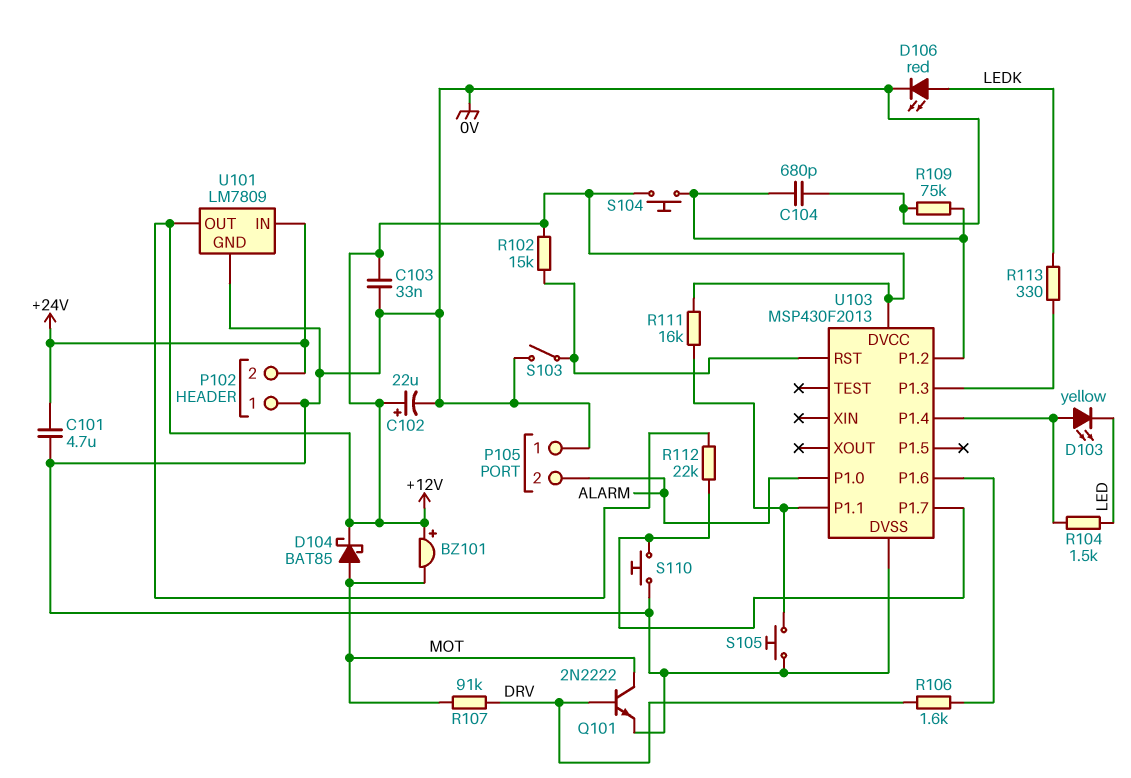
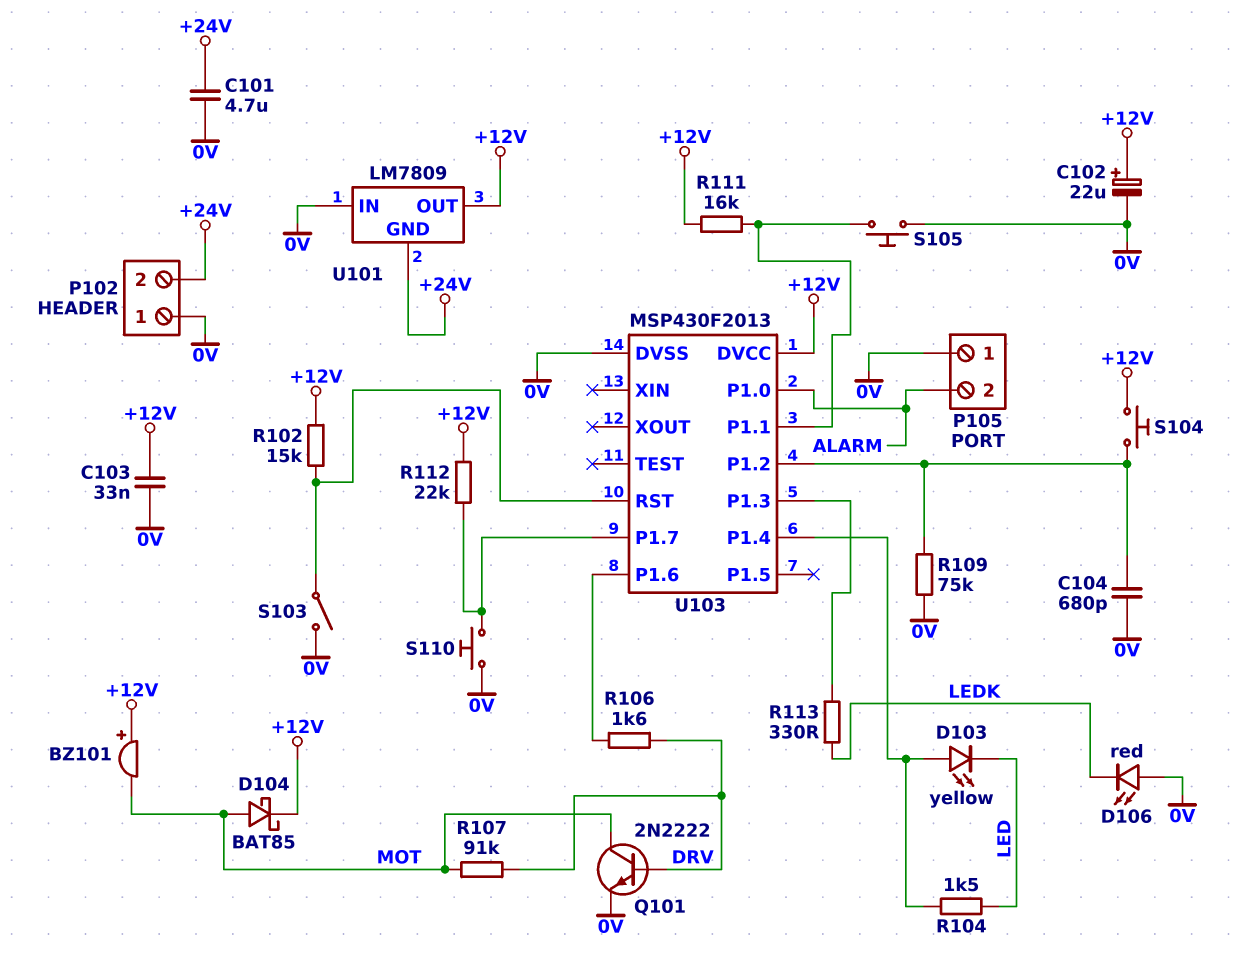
D106: LED red (A LEDK, K 0V) -> LED red (A 0V, K LEDK)
U101 pin GND: 0V -> +24V
U101 pin IN: +24V -> 0V

